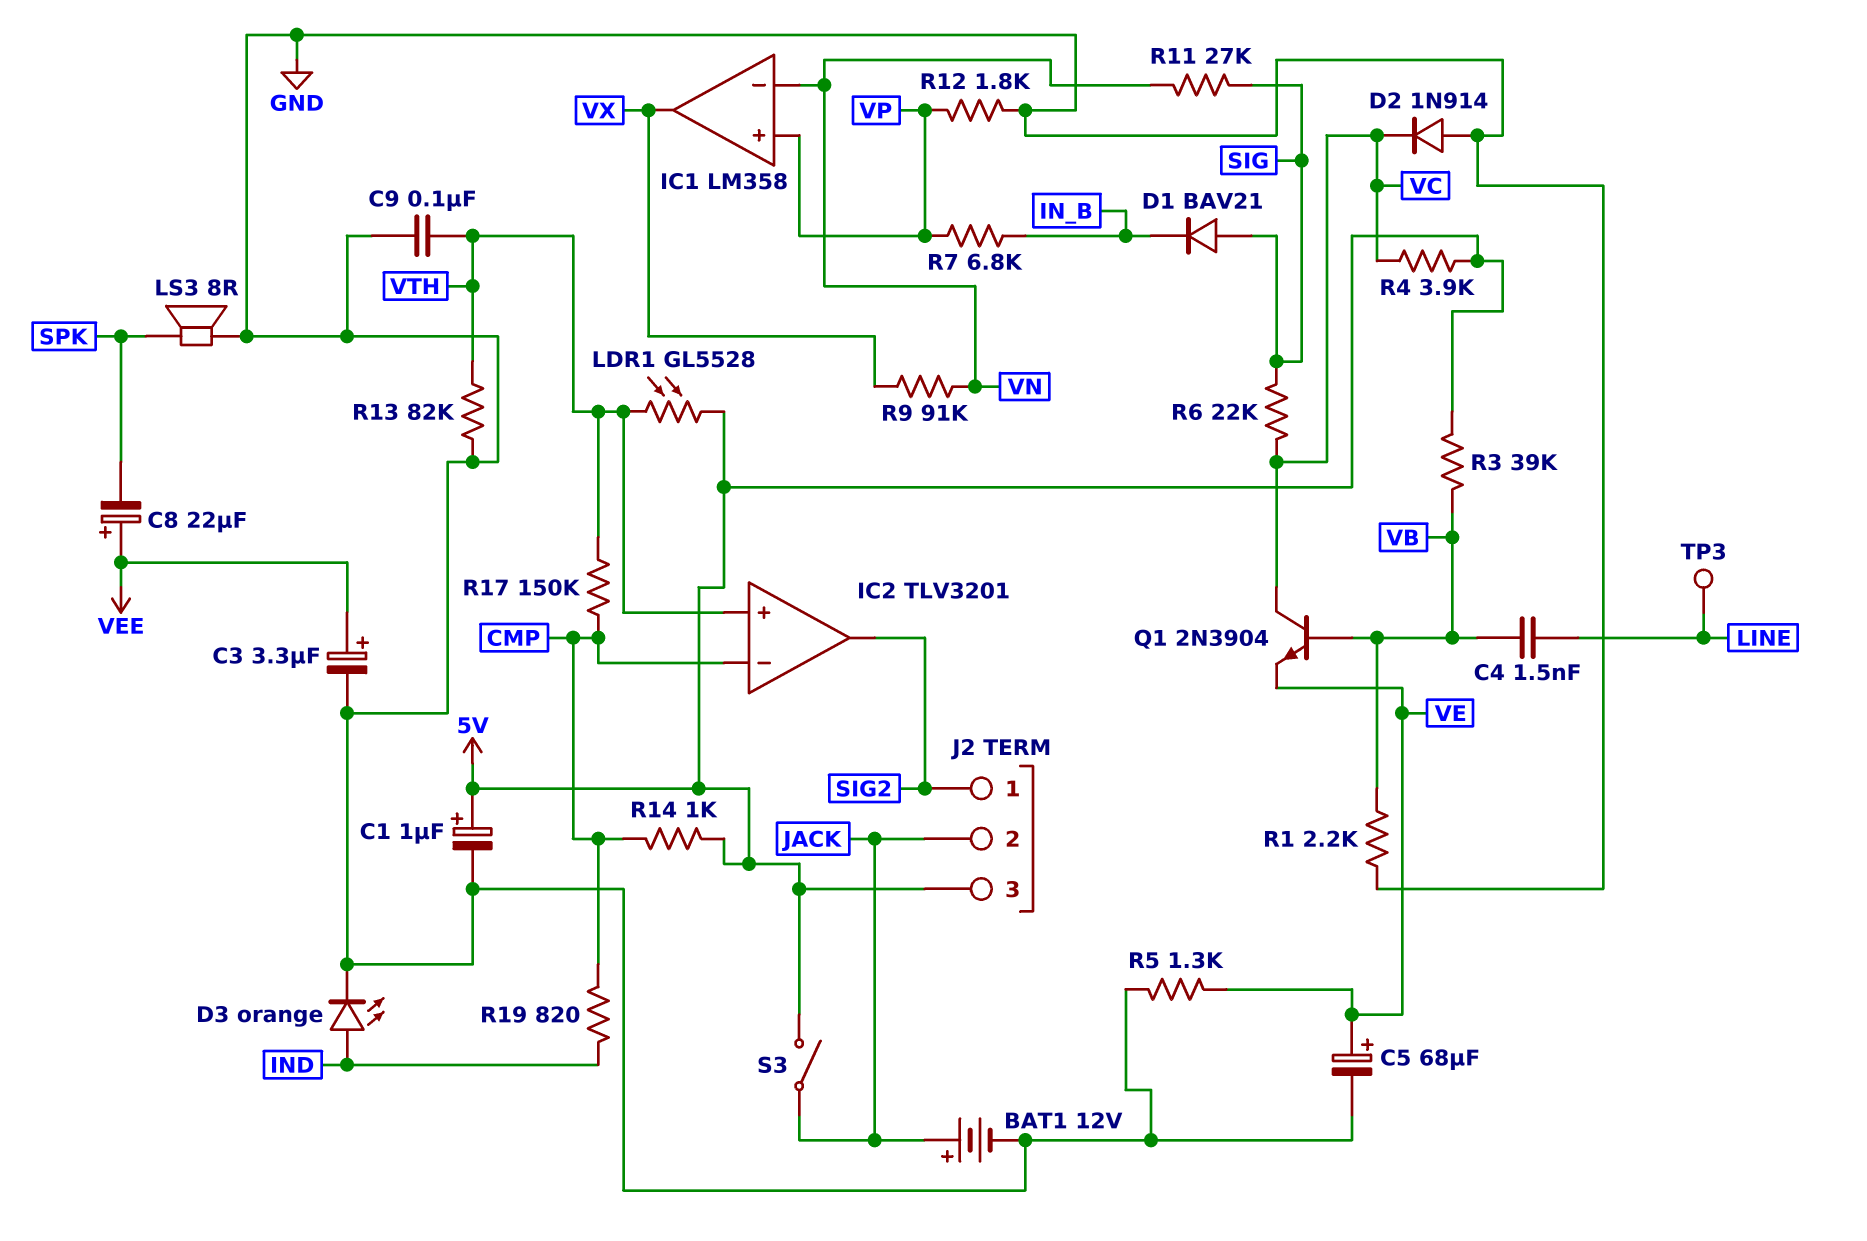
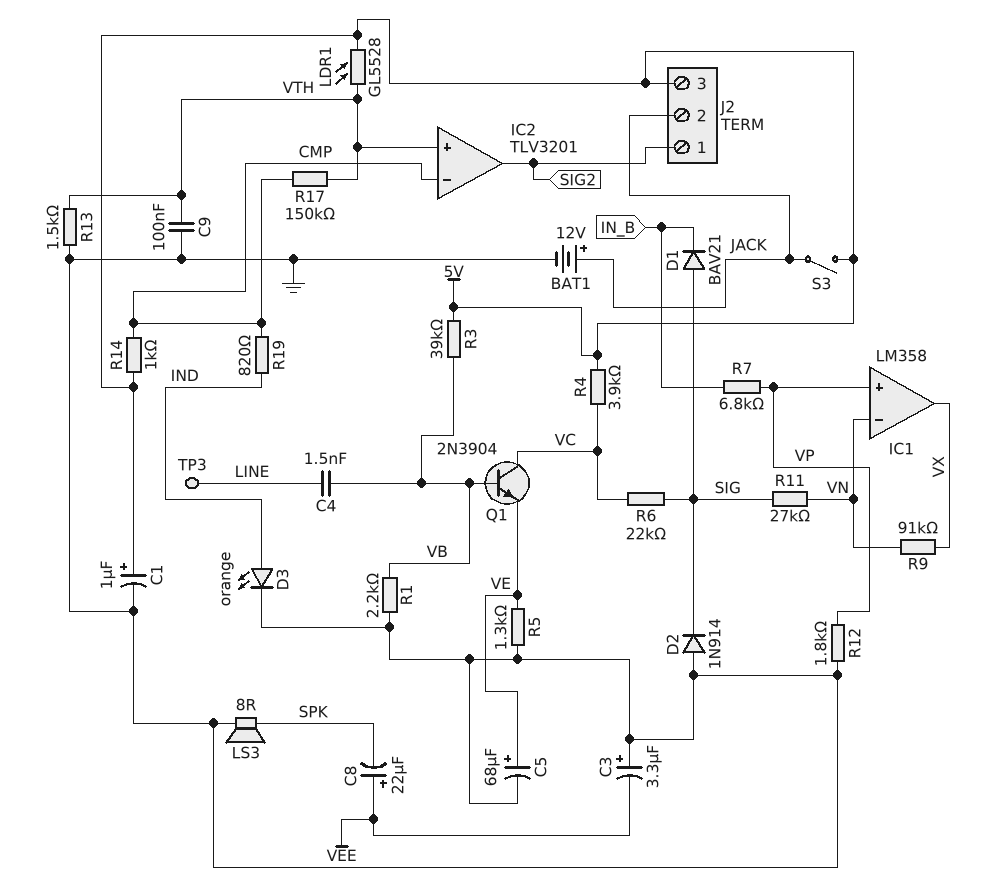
C3: 3.3uF (plus VEE, minus GND) -> 3.3uF (plus GND, minus VEE)
D2: diode 1N914 (A GND, K VC) -> diode 1N914 (A GND, K SIG)
R13: 82k (GND, VTH) -> 1.5k (GND, VTH)

